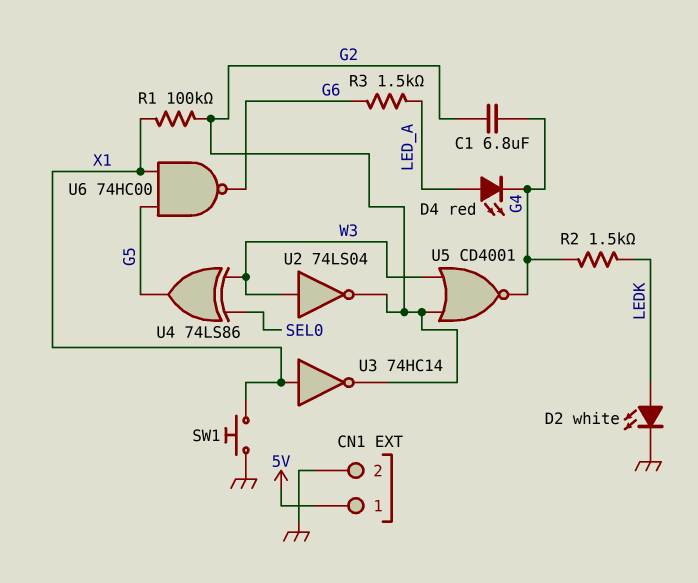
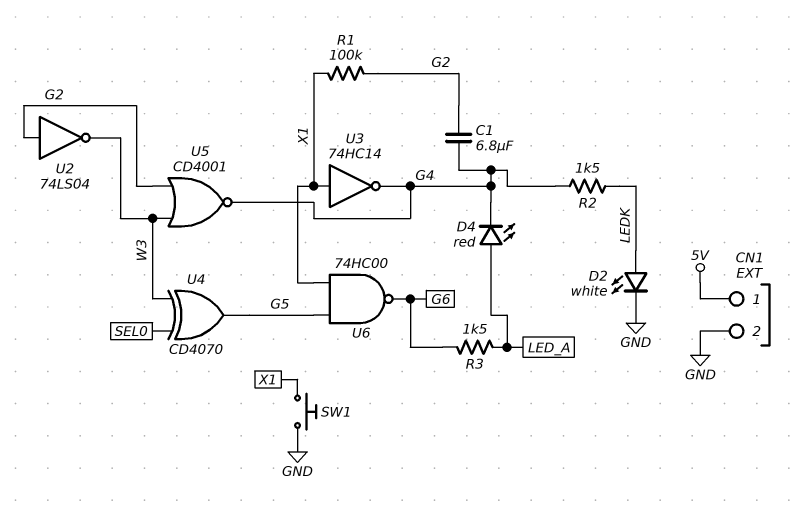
U2: NOT 74LS04 (in W3, out G2) -> NOT 74LS04 (in G2, out W3)
U3: NOT 74HC14 (in X1, out G2) -> NOT 74HC14 (in X1, out G4)
U4: XOR 74LS86 (in SEL0, in W3, out G5) -> XOR CD4070 (in SEL0, in W3, out G5)

